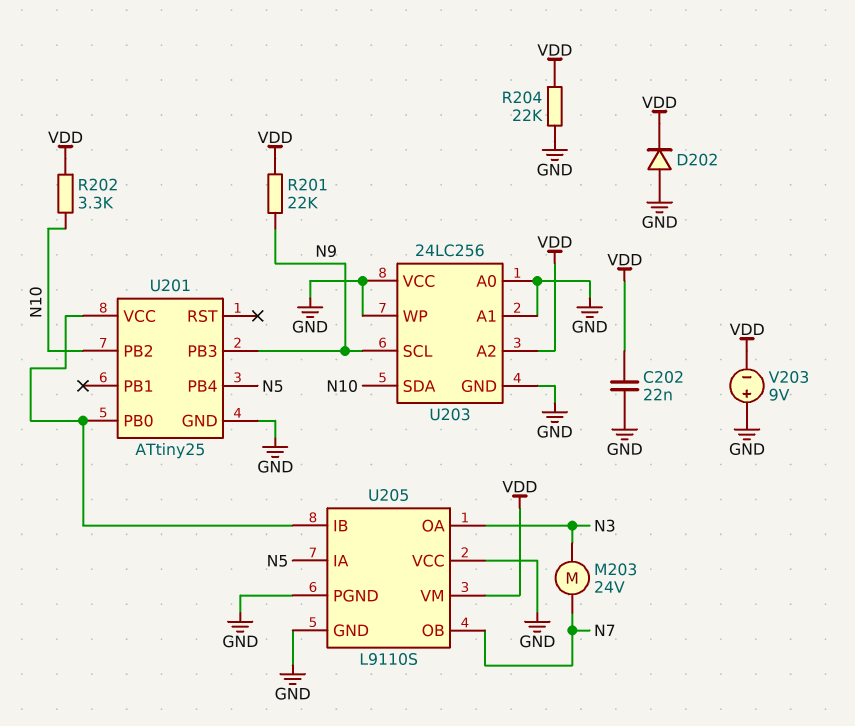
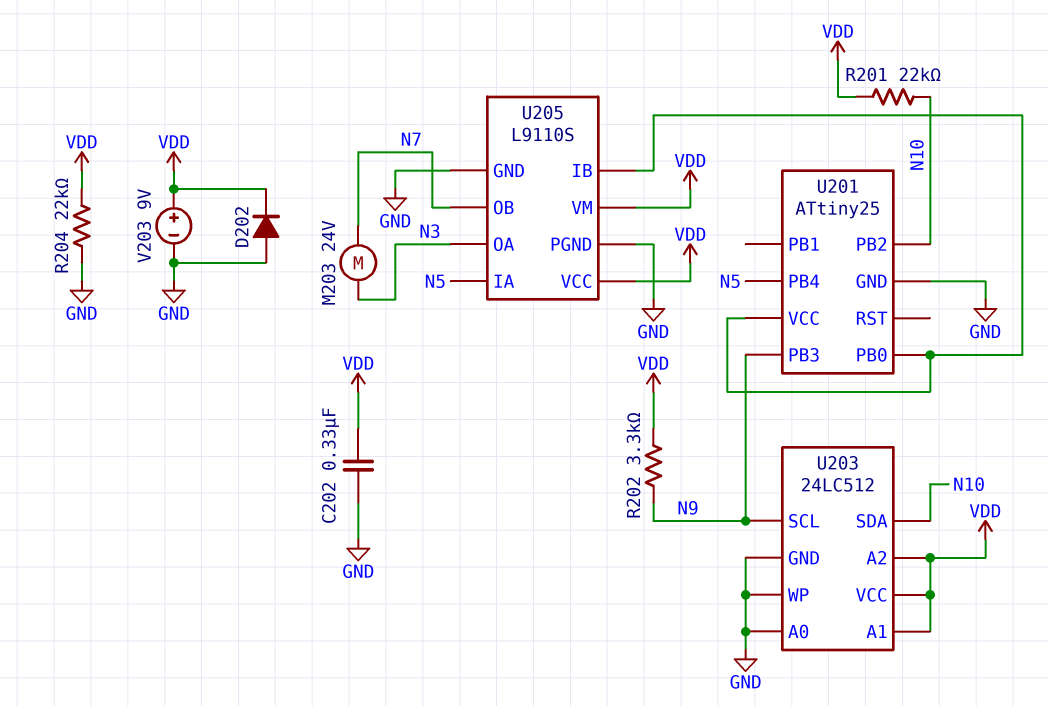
C202: 22nF (GND, VDD) -> 330nF (GND, VDD)
R201: 22k (N9, VDD) -> 22k (N10, VDD)
R202: 3.3k (N10, VDD) -> 3.3k (N9, VDD)
U203: 24LC256 -> 24LC512
U203 pin A1: GND -> VDD
U203 pin VCC: GND -> VDD
U205 pin VCC: GND -> VDD
V203: 9V (plus GND, minus VDD) -> 9V (plus VDD, minus GND)

